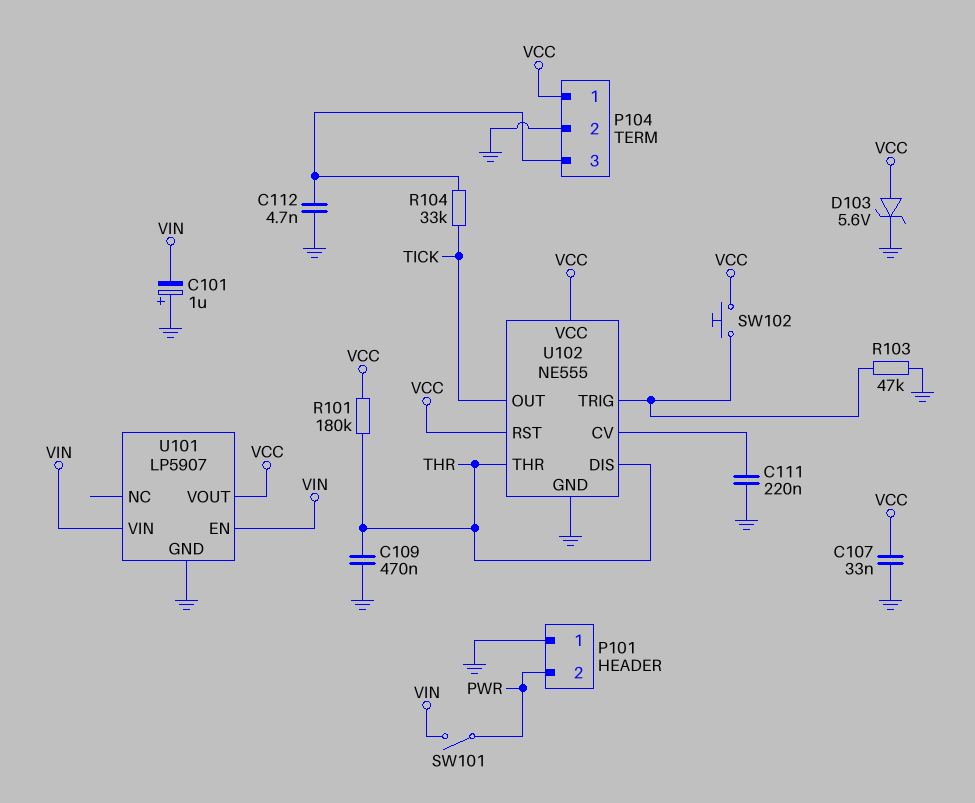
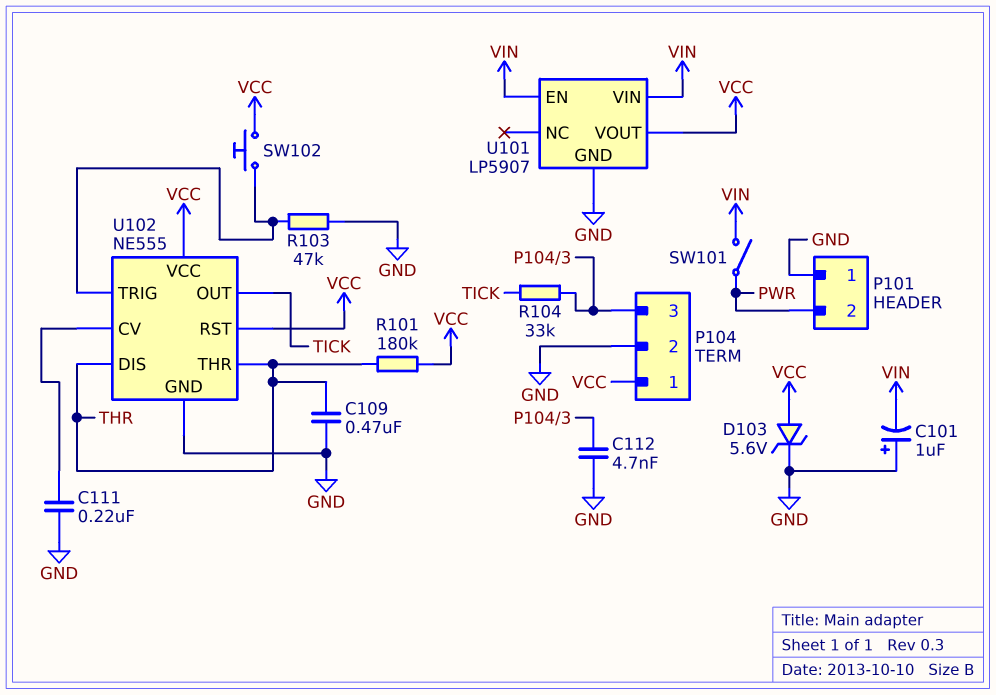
C107: 33nF (GND, VCC) -> none

